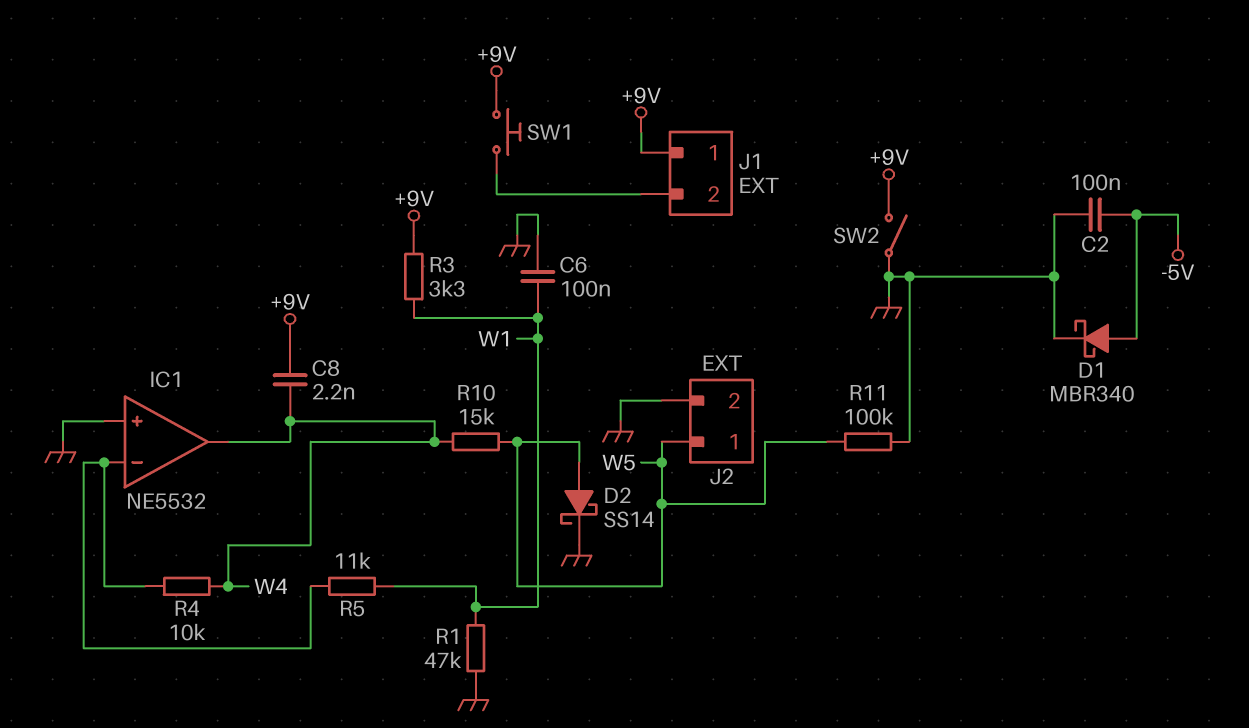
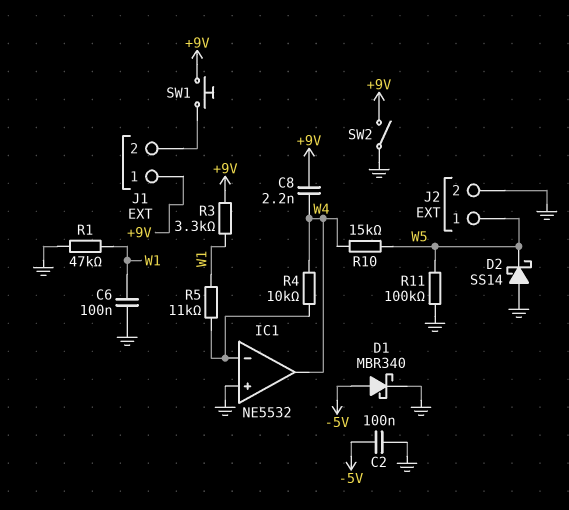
D2: schottky SS14 (A W5, K GND) -> schottky SS14 (A GND, K W5)

